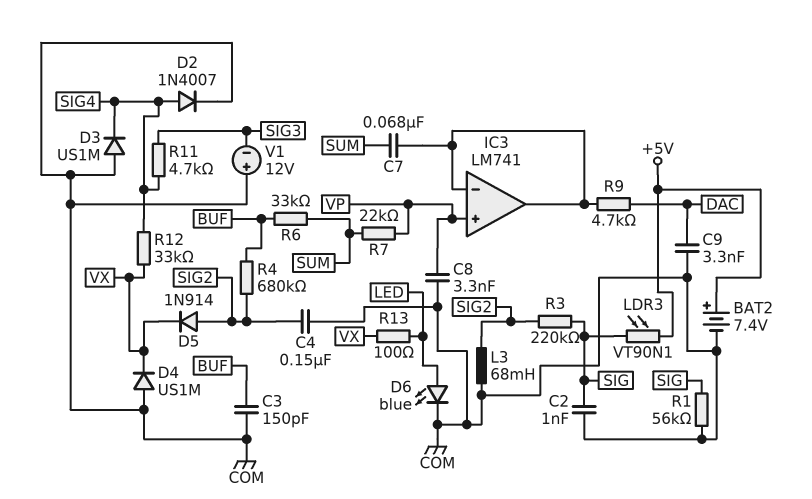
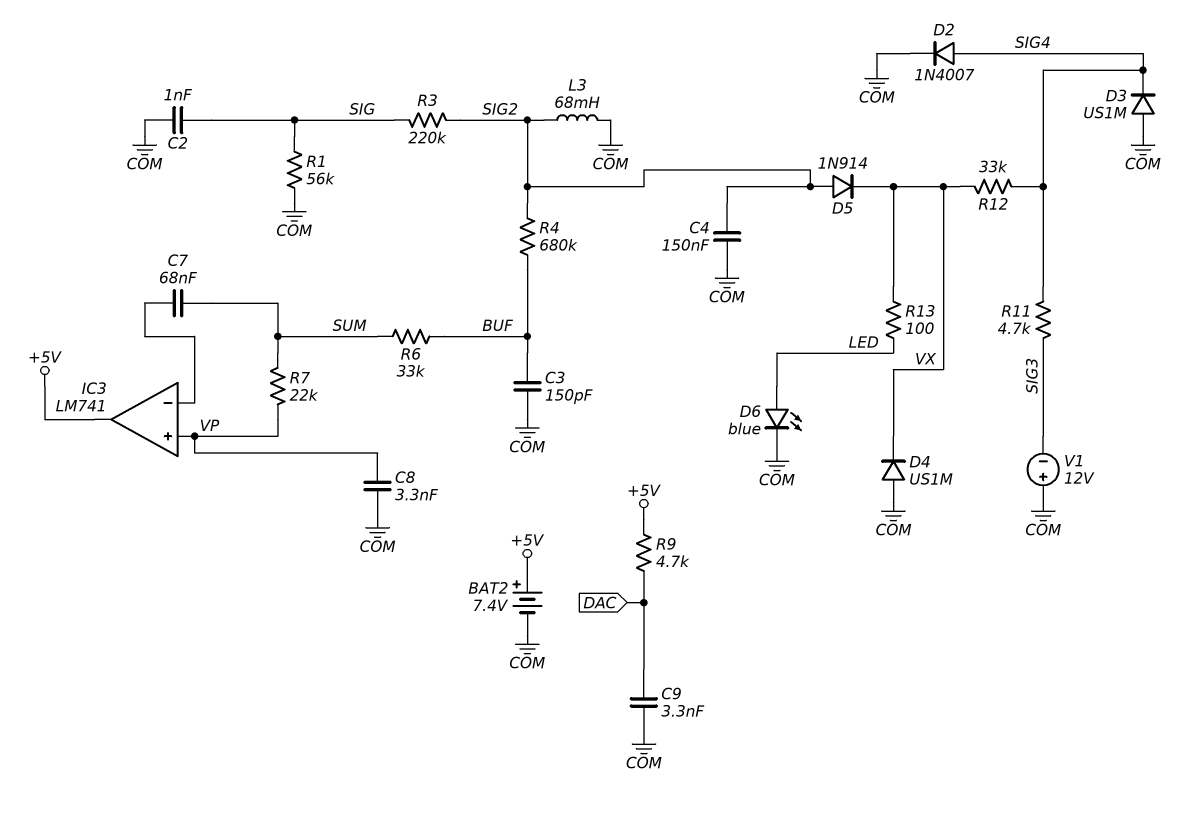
IC3 pin out: IC3/in- -> +5V
LDR3: VT90N1 (+5V, SIG) -> none
R9: 4.7k (DAC, IC3/in-) -> 4.7k (+5V, DAC)

